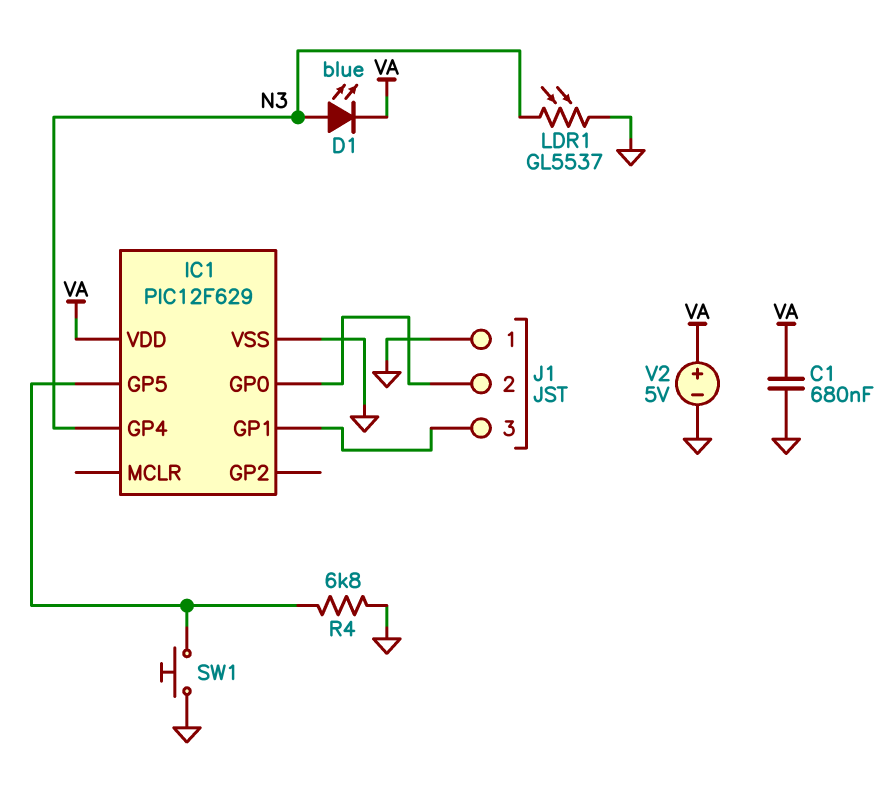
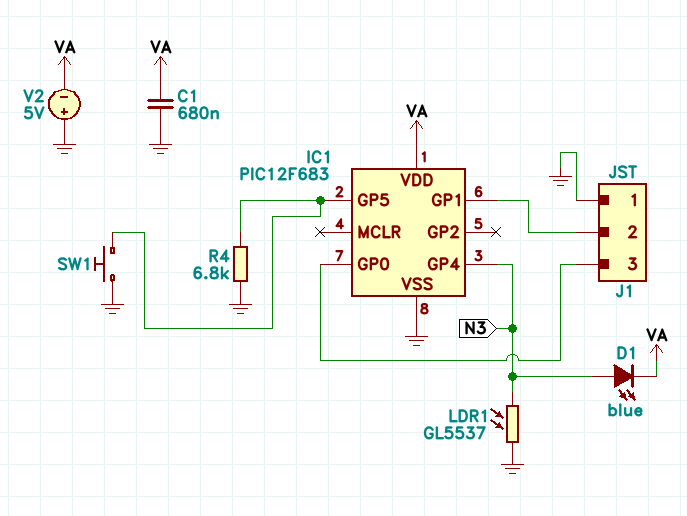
IC1: PIC12F629 -> PIC12F683
J1 pin 2: IC1/GP0 -> IC1/GP1
J1 pin 3: IC1/GP1 -> IC1/GP0
V2: 5V (plus VA, minus GND) -> 5V (plus GND, minus VA)

